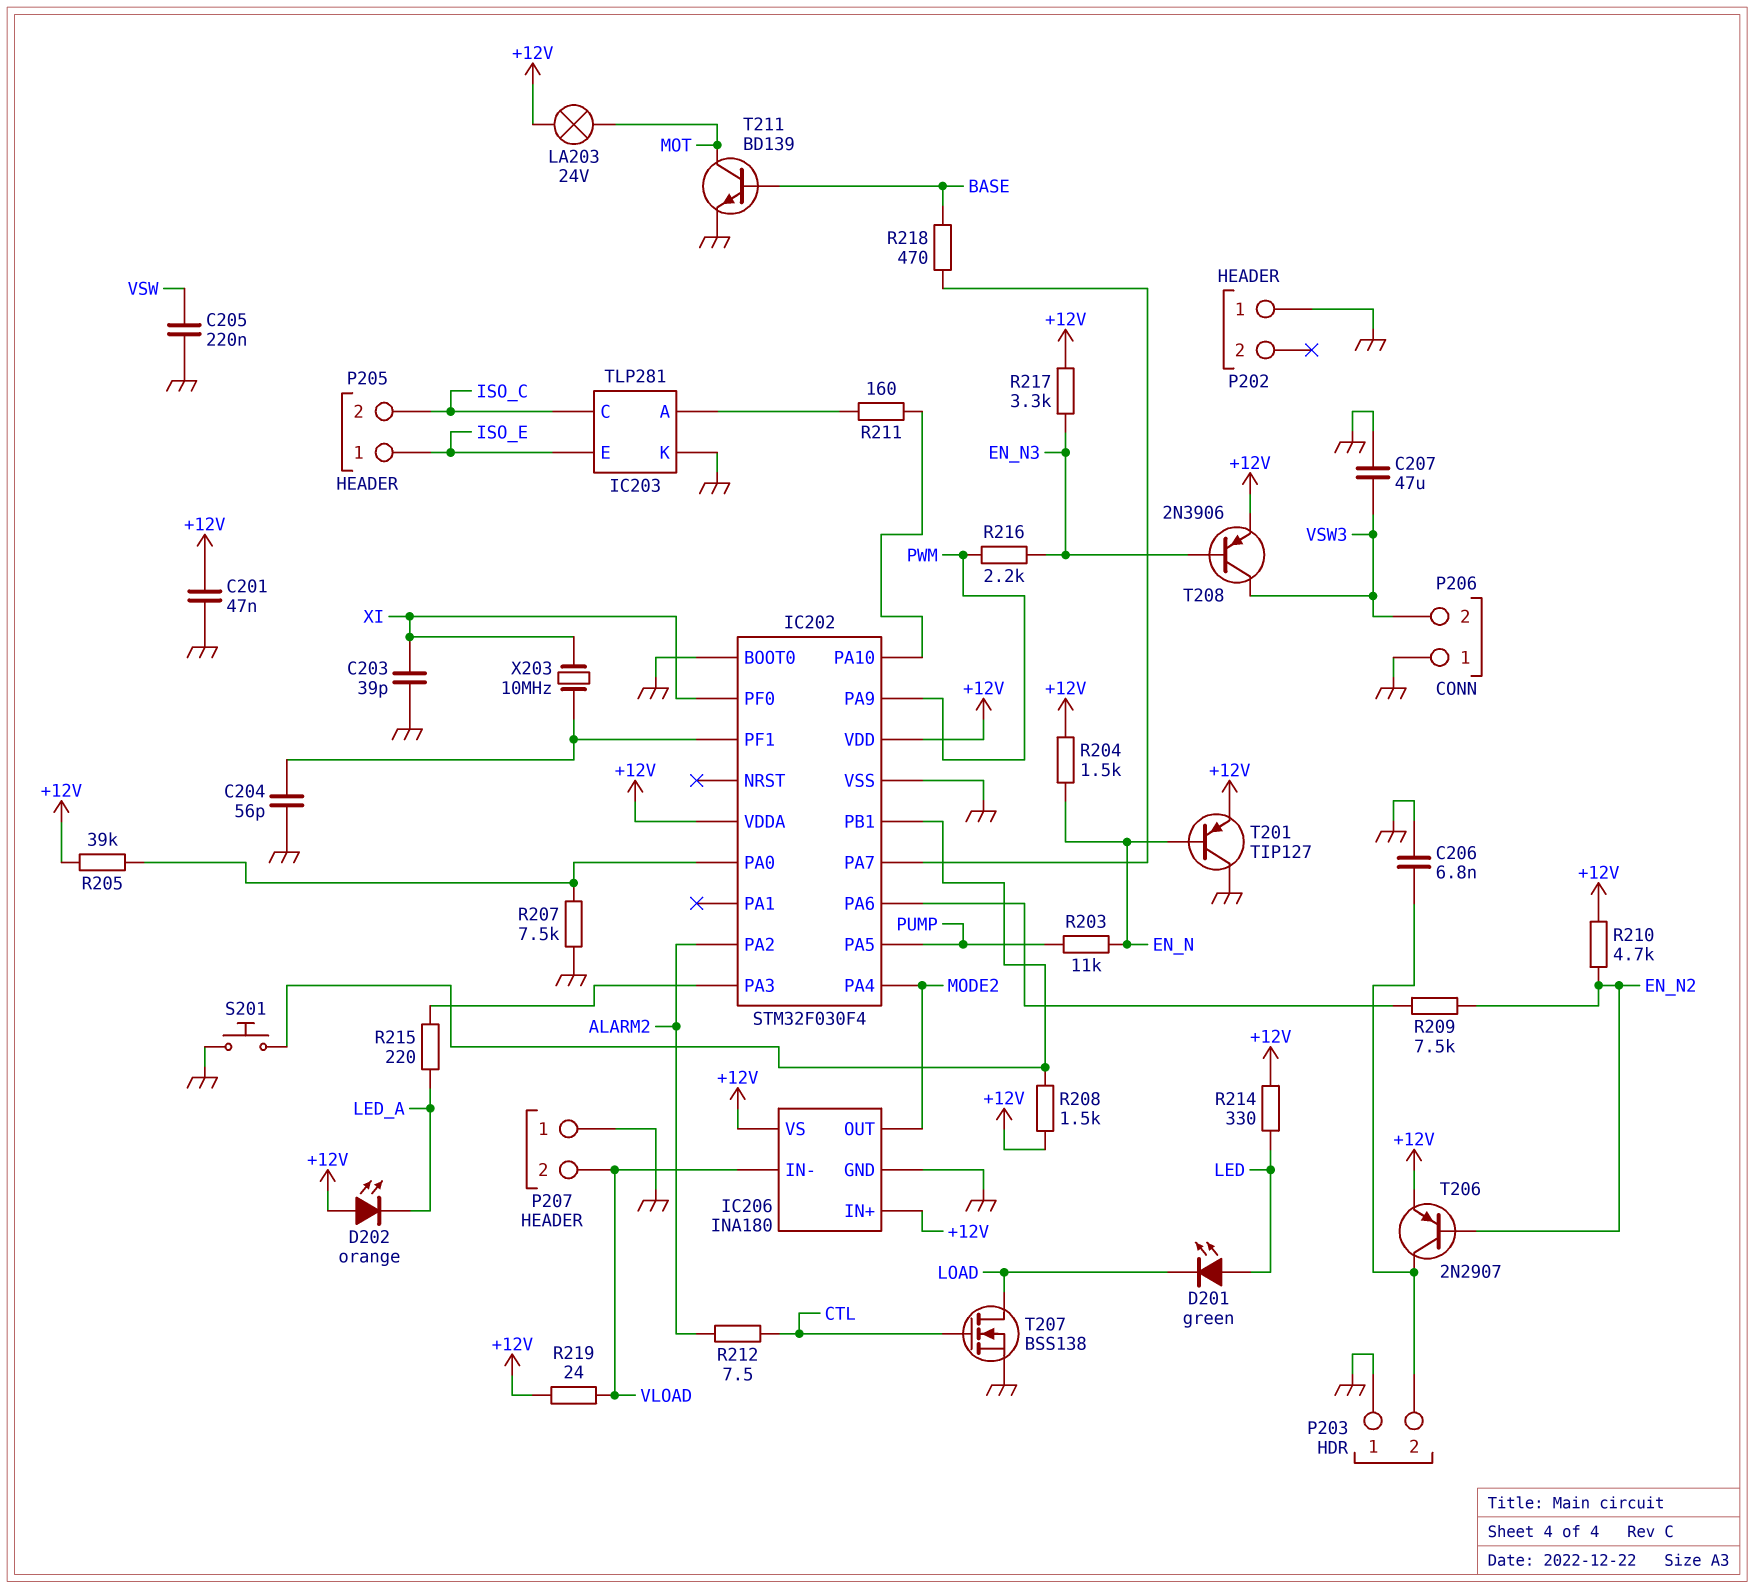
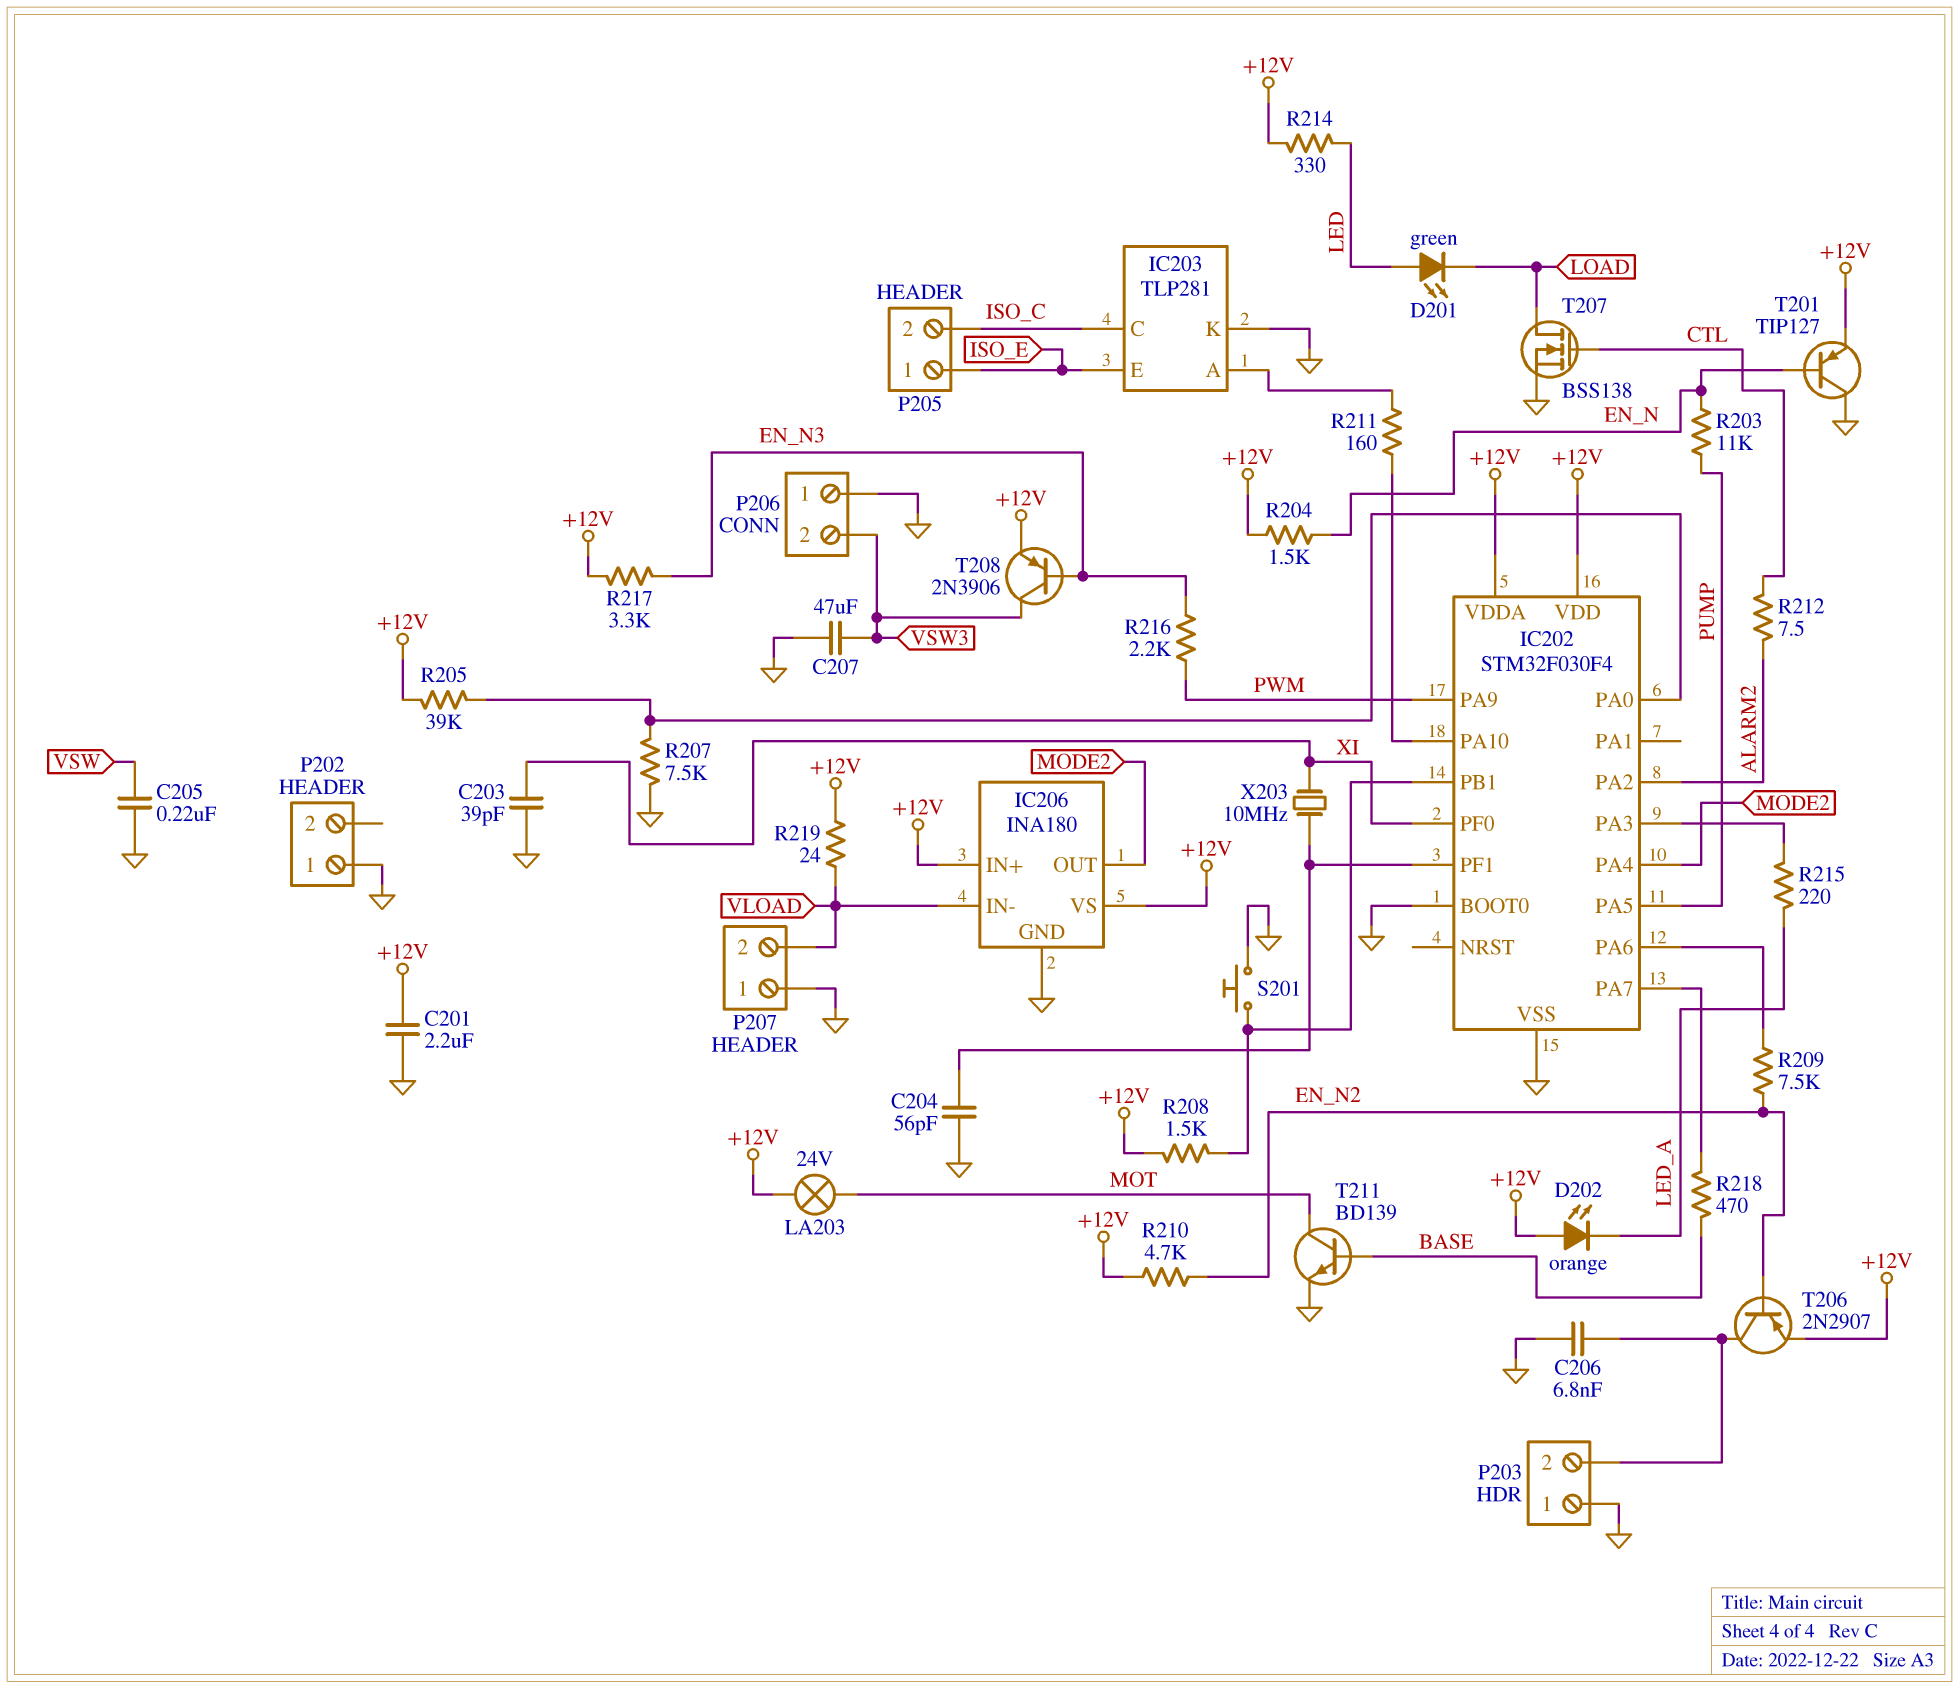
C201: 47nF (+12V, GND) -> 2.2uF (+12V, GND)

